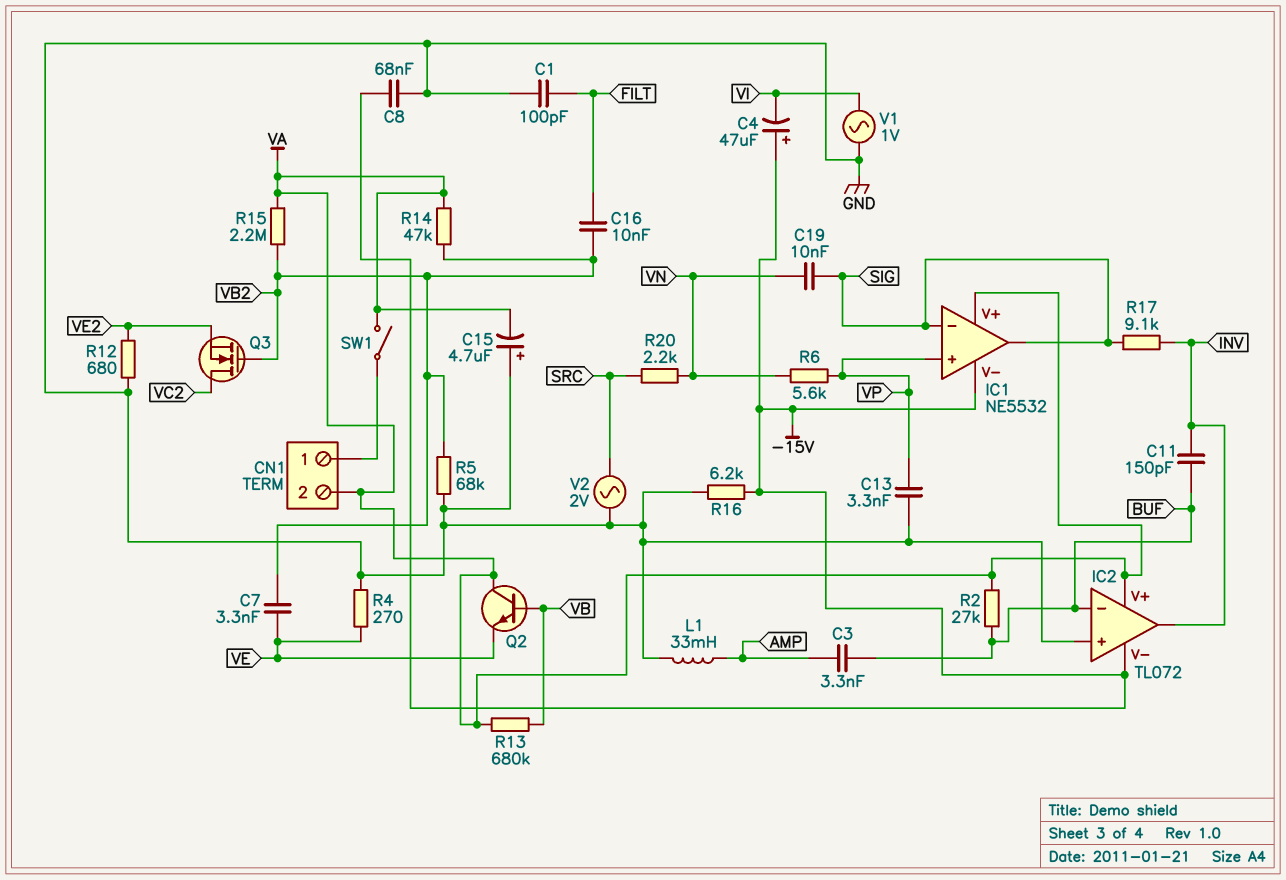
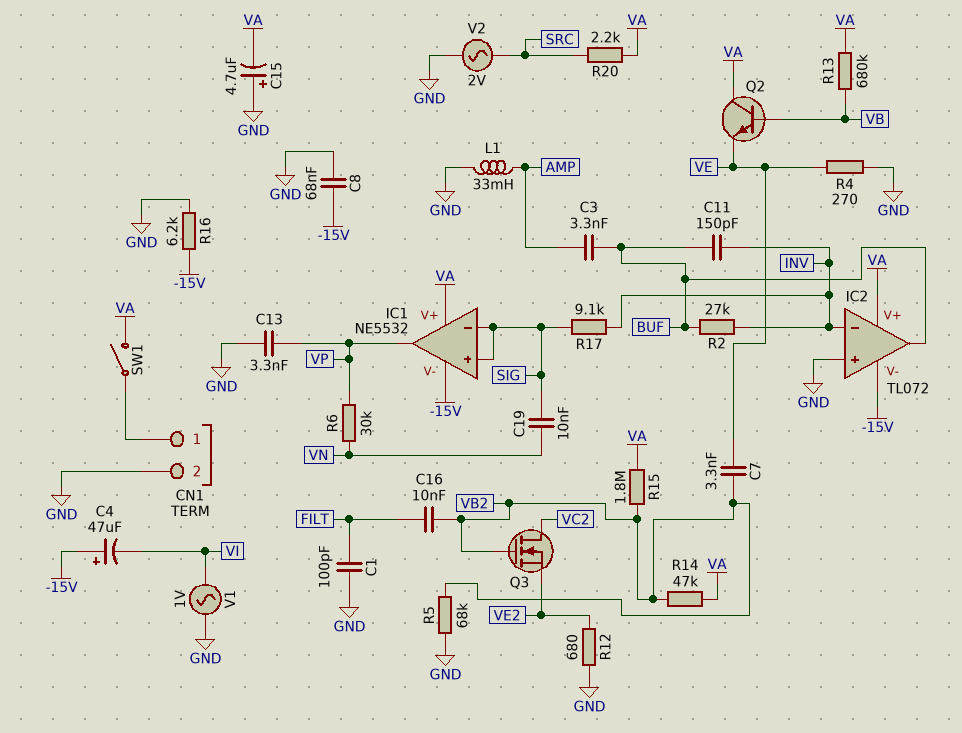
CN1 pin 2: VA -> GND
IC1 pin in+: VP -> SIG
IC1 pin out: SIG -> VP
IC2 pin in-: BUF -> INV
IC2 pin out: INV -> BUF
R2: 27k (BUF, VA) -> 27k (BUF, INV)
R6: 5.6k (VN, VP) -> 30k (VN, VP)
R15: 2.2M (VA, VB2) -> 1.8M (VA, VB2)
R20: 2.2k (SRC, VN) -> 2.2k (SRC, VA)

